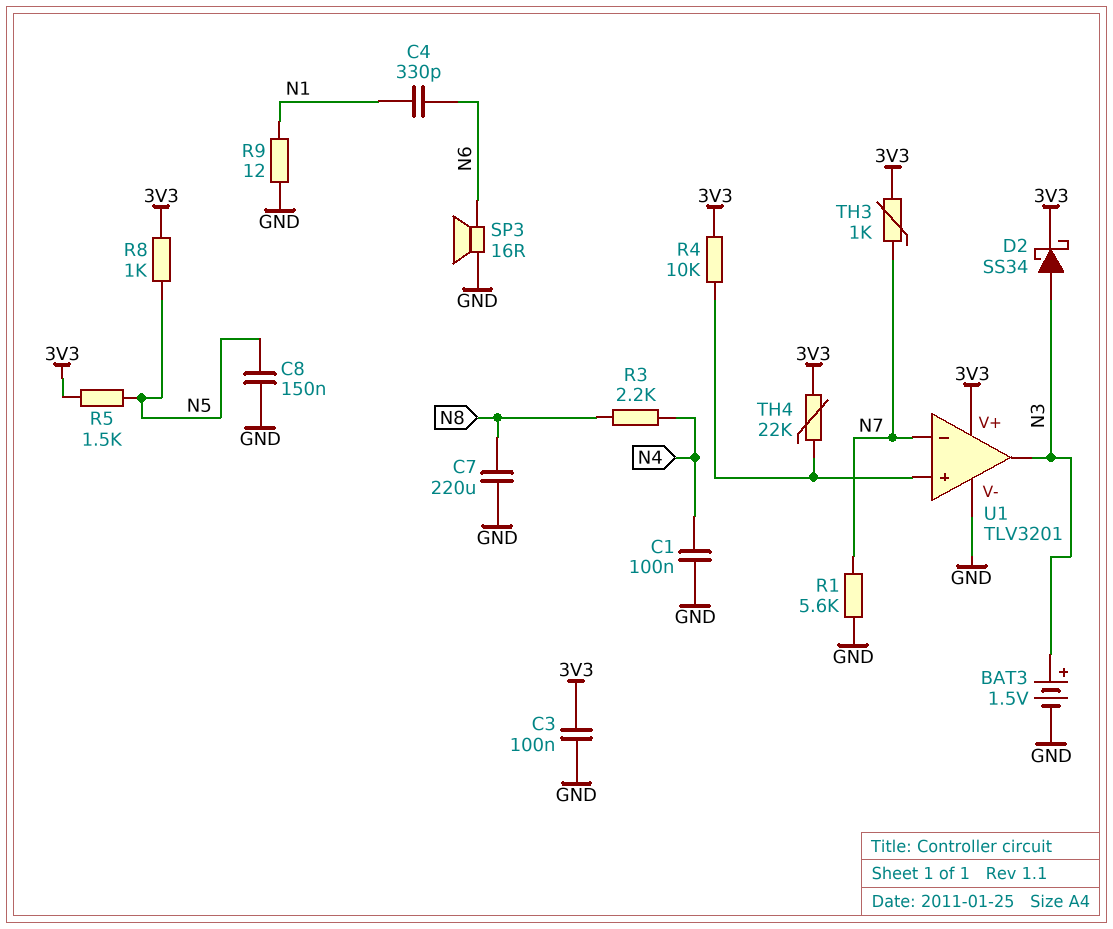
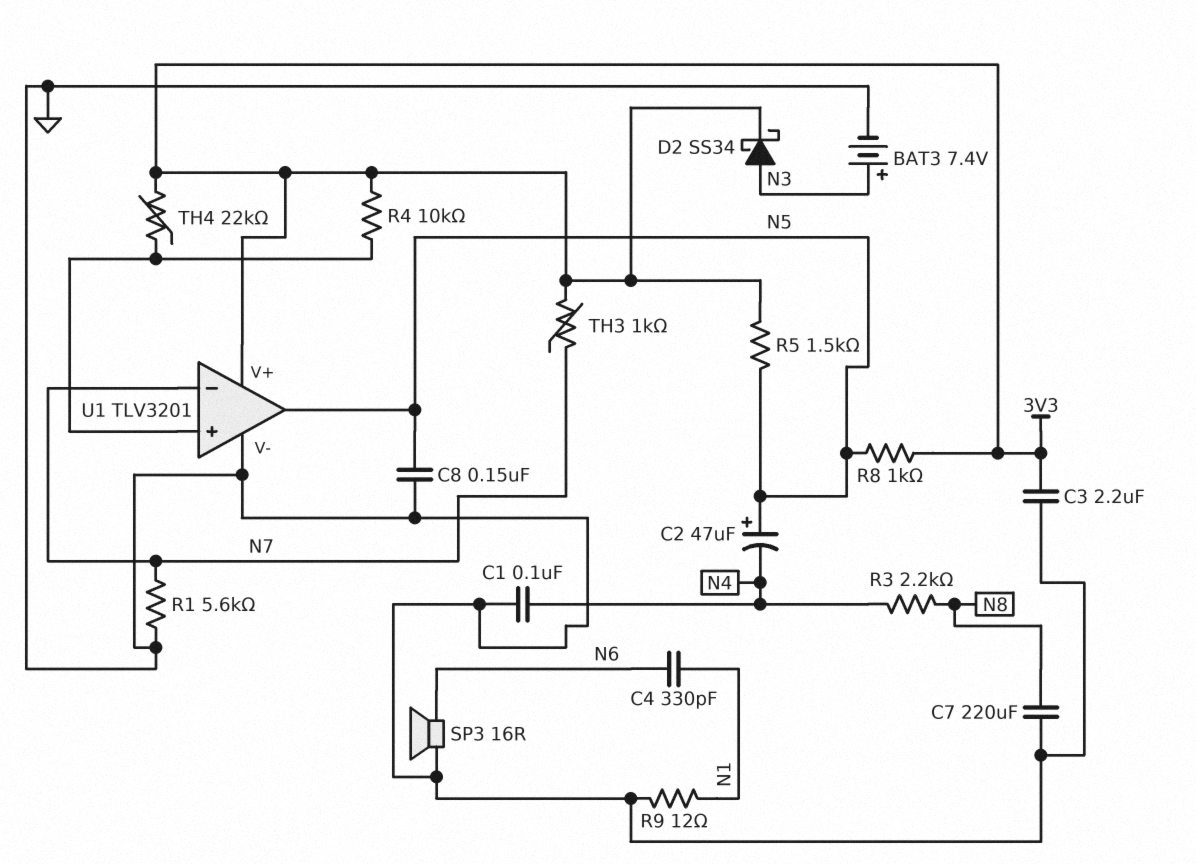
BAT3: 1.5V (plus N3, minus GND) -> 7.4V (plus N3, minus GND)
C2: none -> 47uF (plus N5, minus N4)
C3: 100nF (3V3, GND) -> 2.2uF (3V3, GND)
U1 pin out: N3 -> N5

